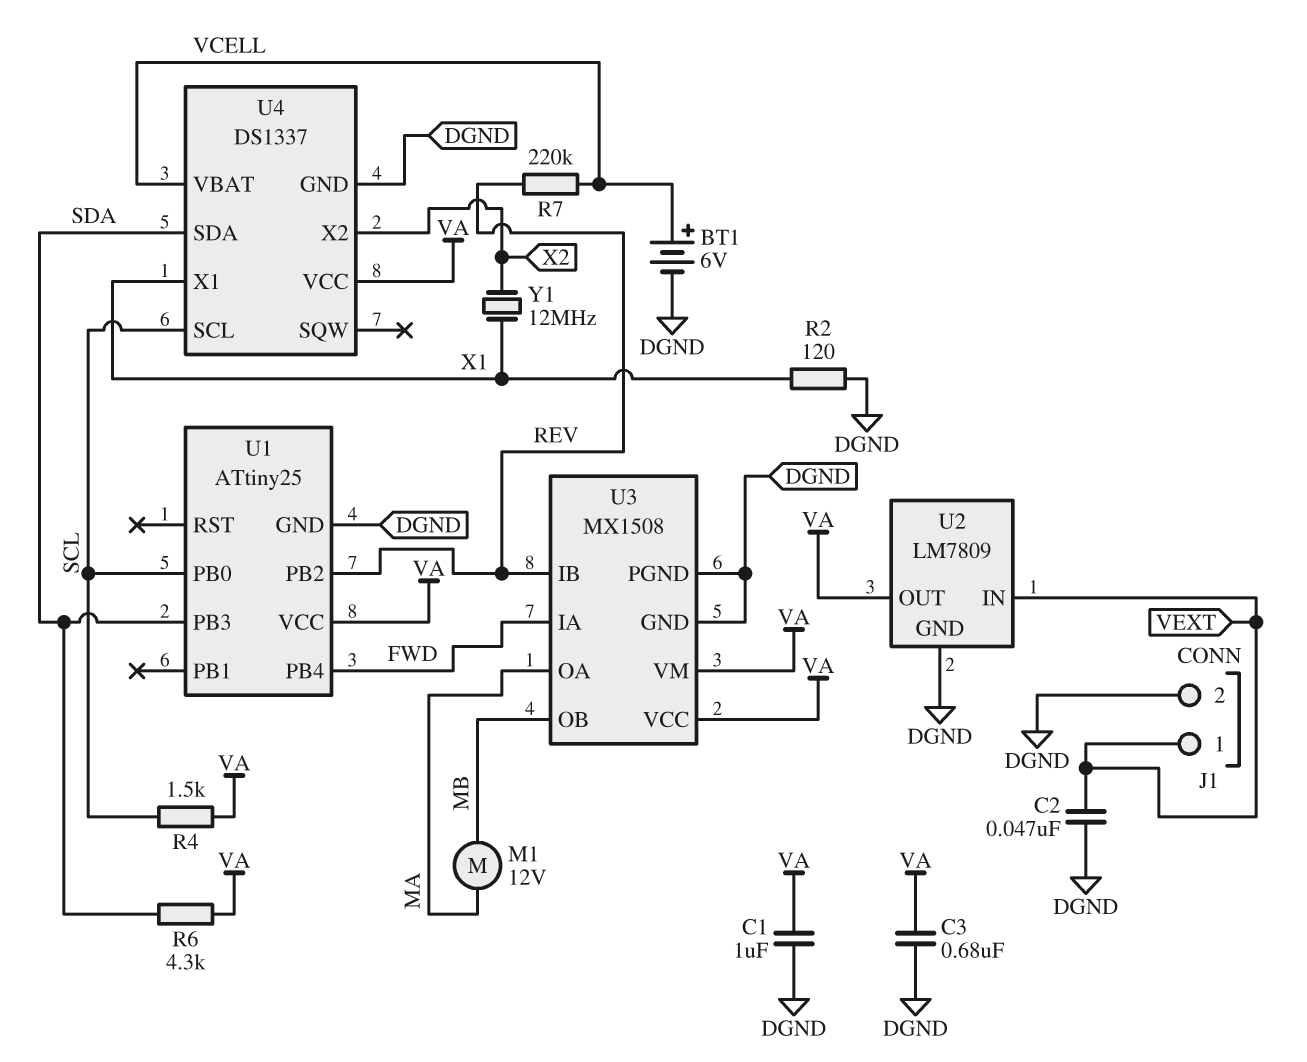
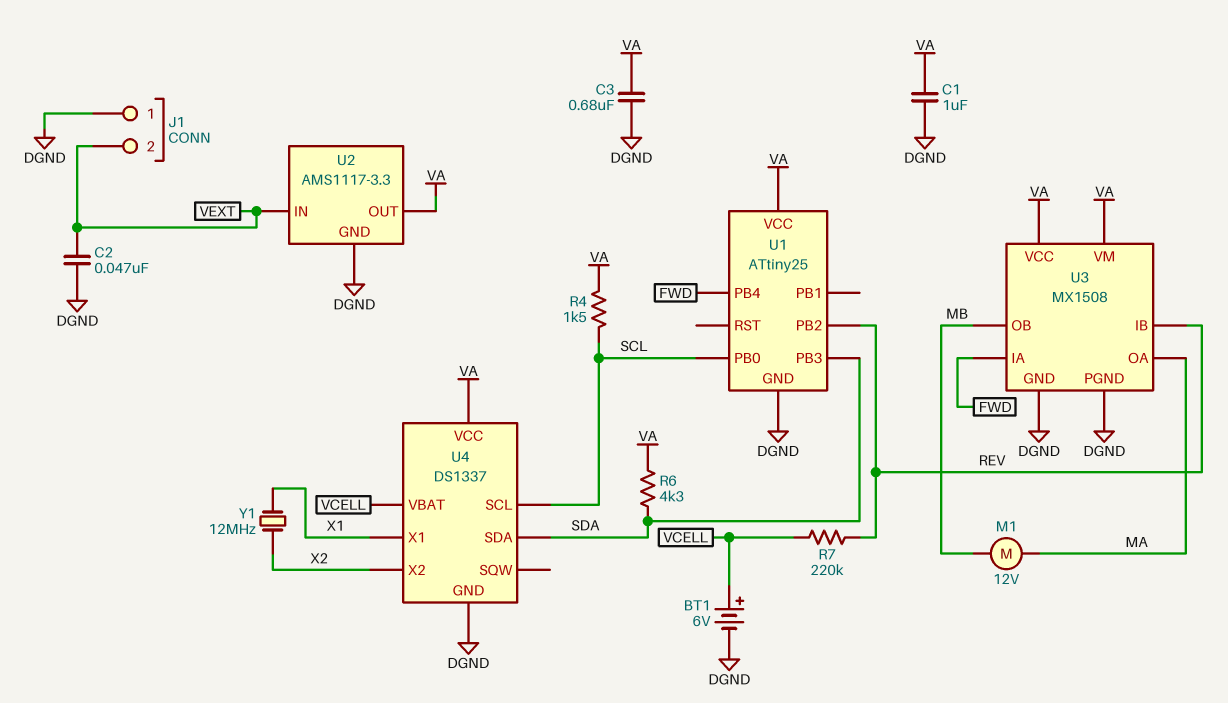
J1 pin 1: VEXT -> DGND
J1 pin 2: DGND -> VEXT
R2: 120 (DGND, X1) -> none
U2: LM7809 -> AMS1117-3.3

